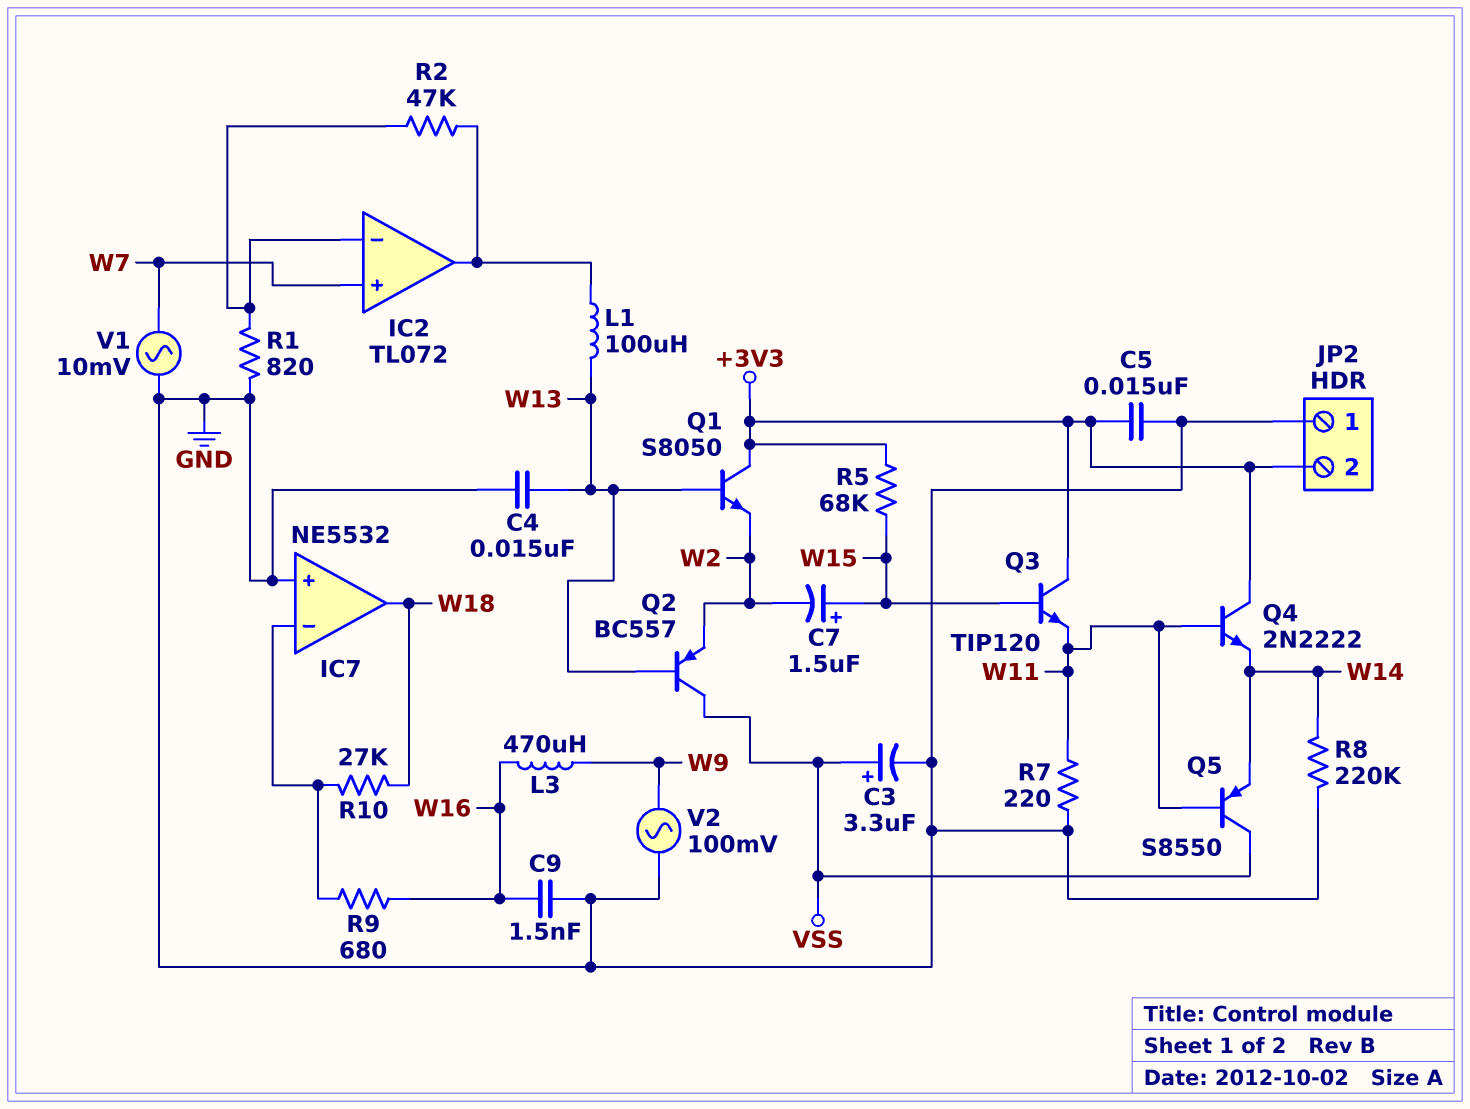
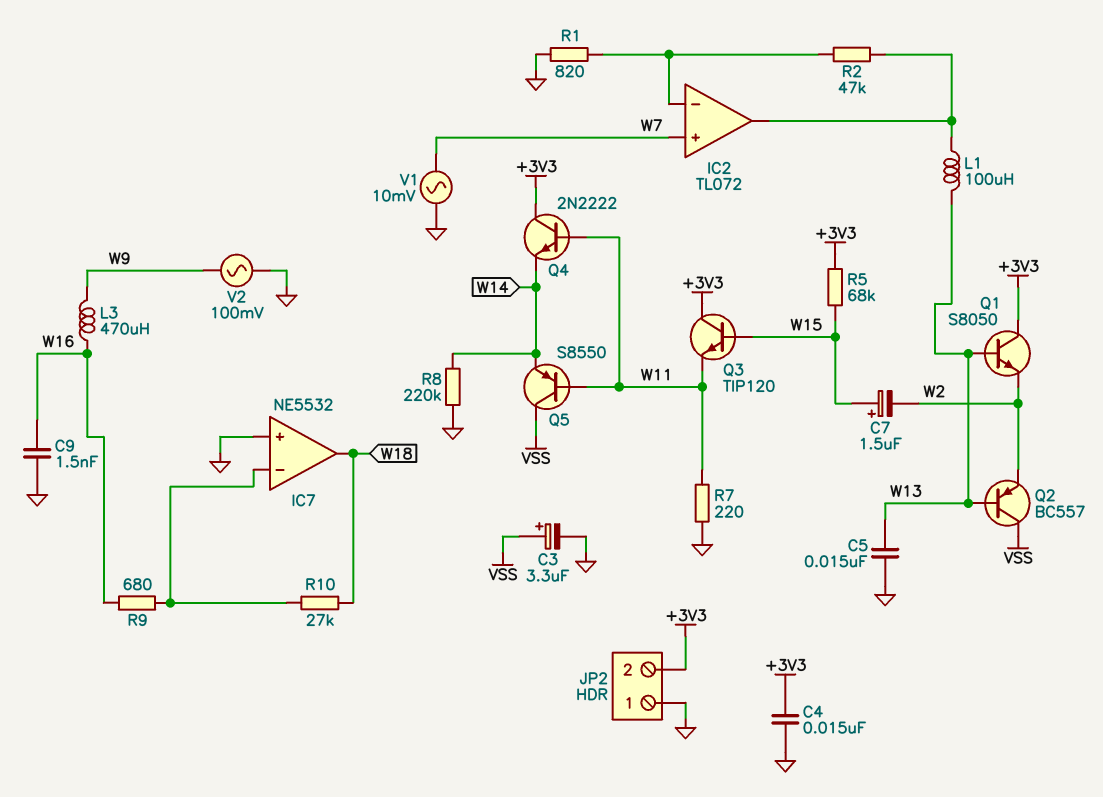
C4: 15nF (GND, W13) -> 15nF (+3V3, GND)
C5: 15nF (+3V3, GND) -> 15nF (GND, W13)

